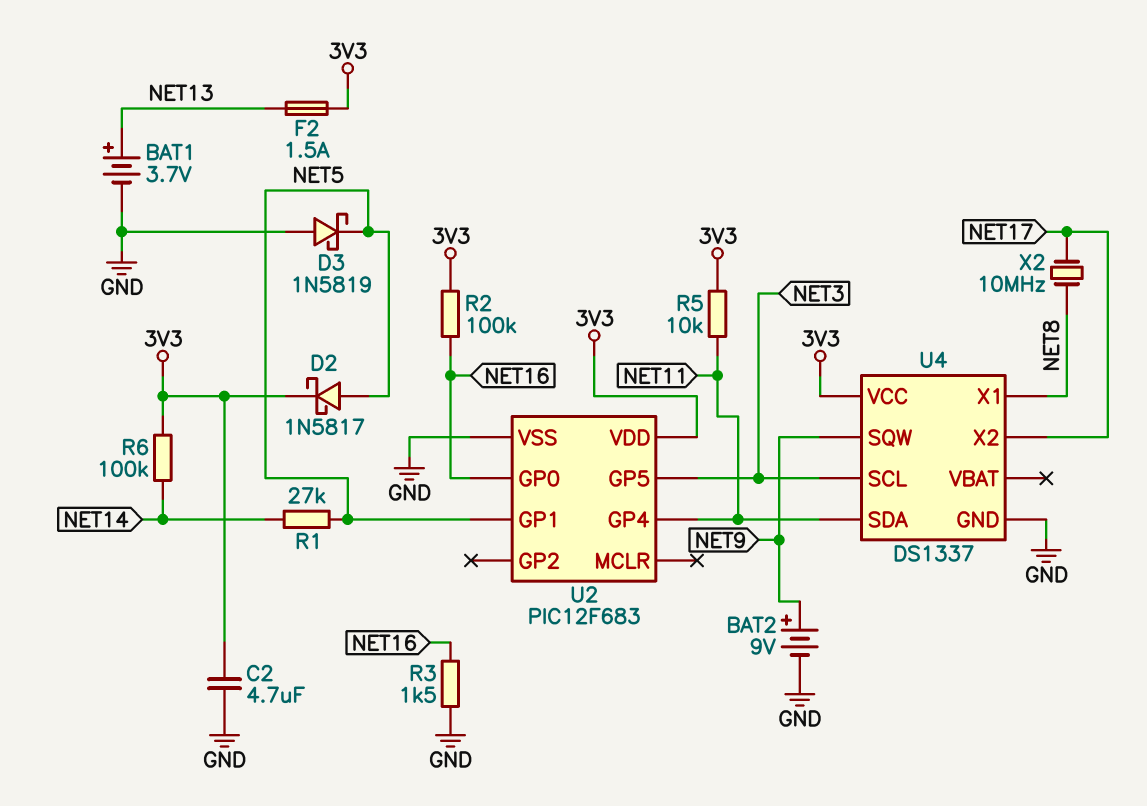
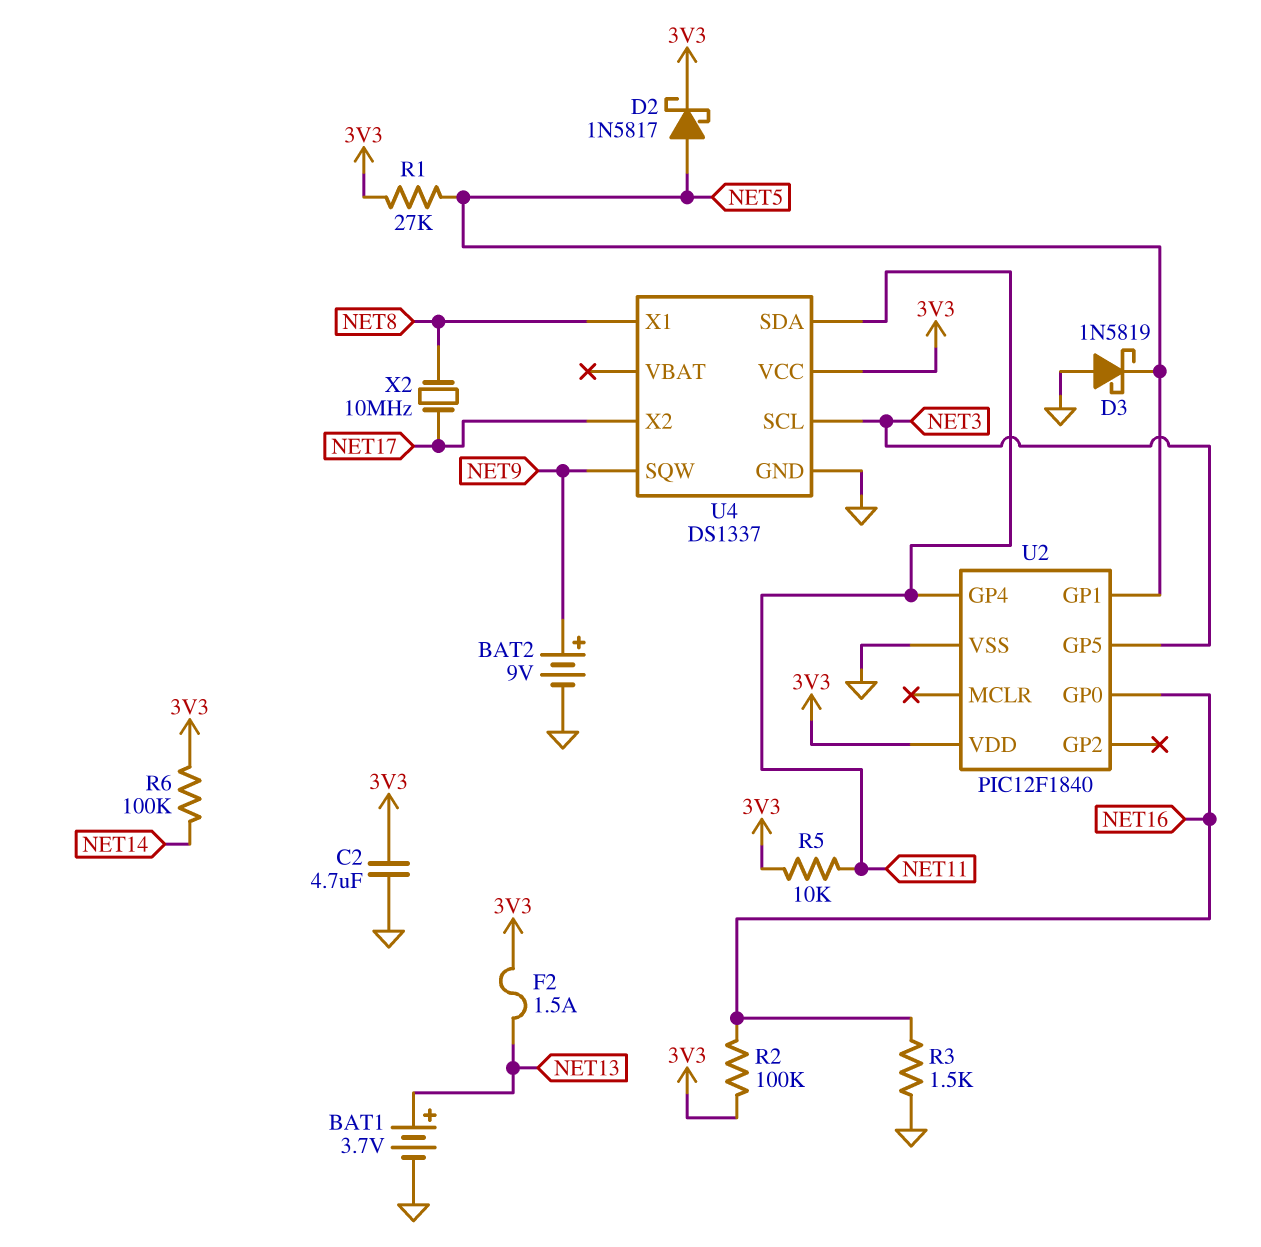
R1: 27k (NET5, NET14) -> 27k (3V3, NET5)
U2: PIC12F683 -> PIC12F1840

